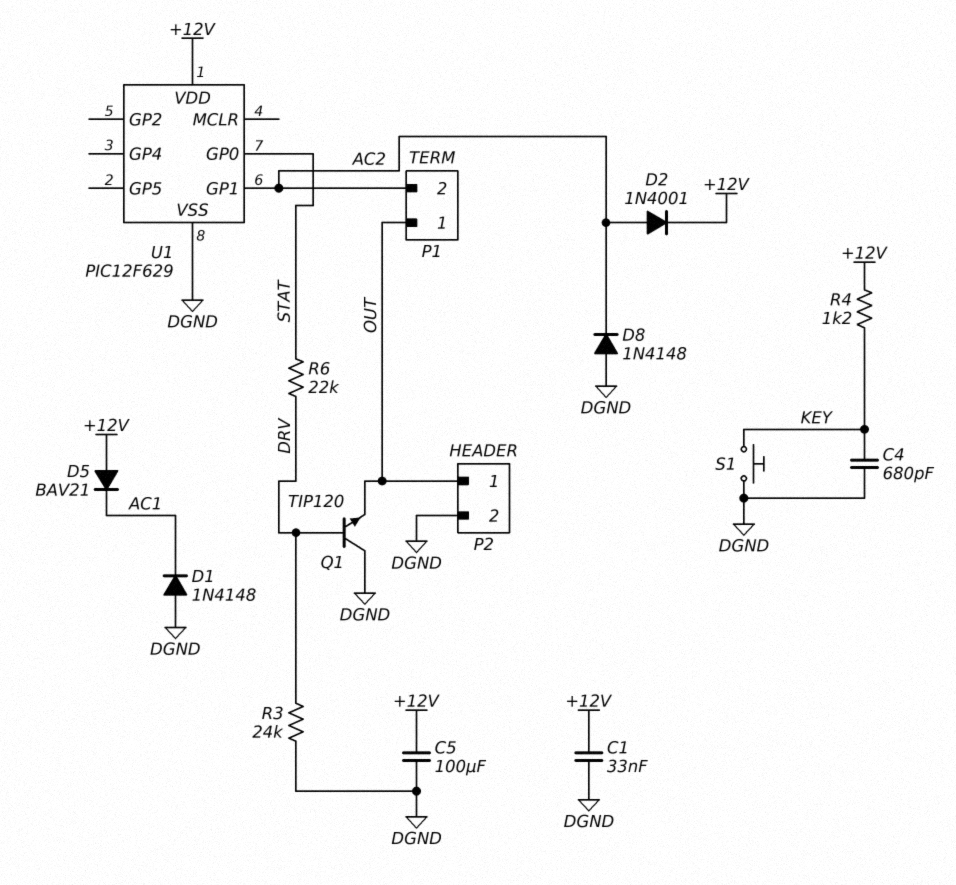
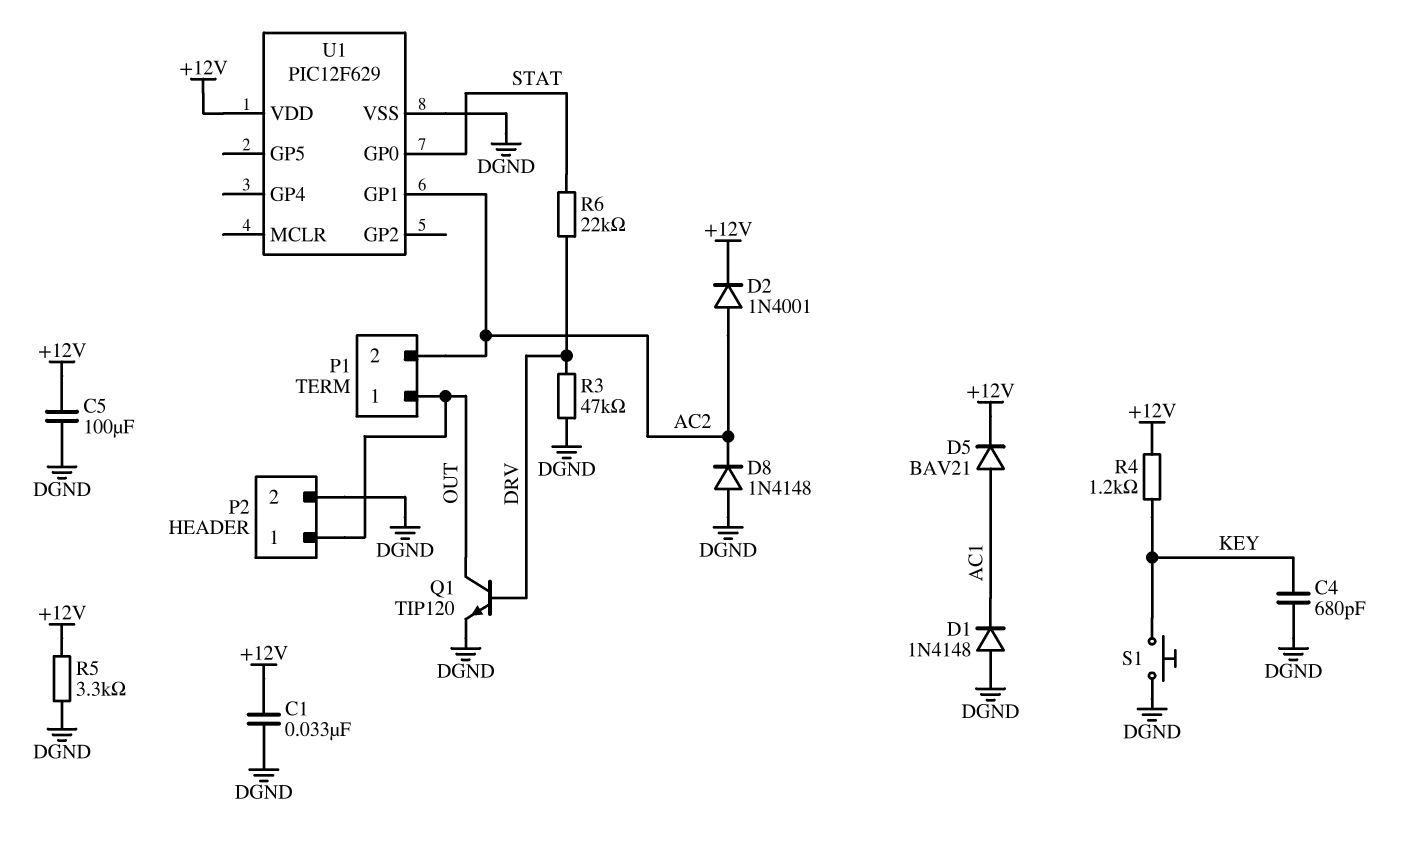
D5: diode BAV21 (A +12V, K AC1) -> diode BAV21 (A AC1, K +12V)
Q1: NPN TIP120 (B DRV, C DGND, E OUT) -> NPN TIP120 (B DRV, C OUT, E DGND)
R3: 24k (DGND, DRV) -> 47k (DGND, DRV)
R5: none -> 3.3k (+12V, DGND)

